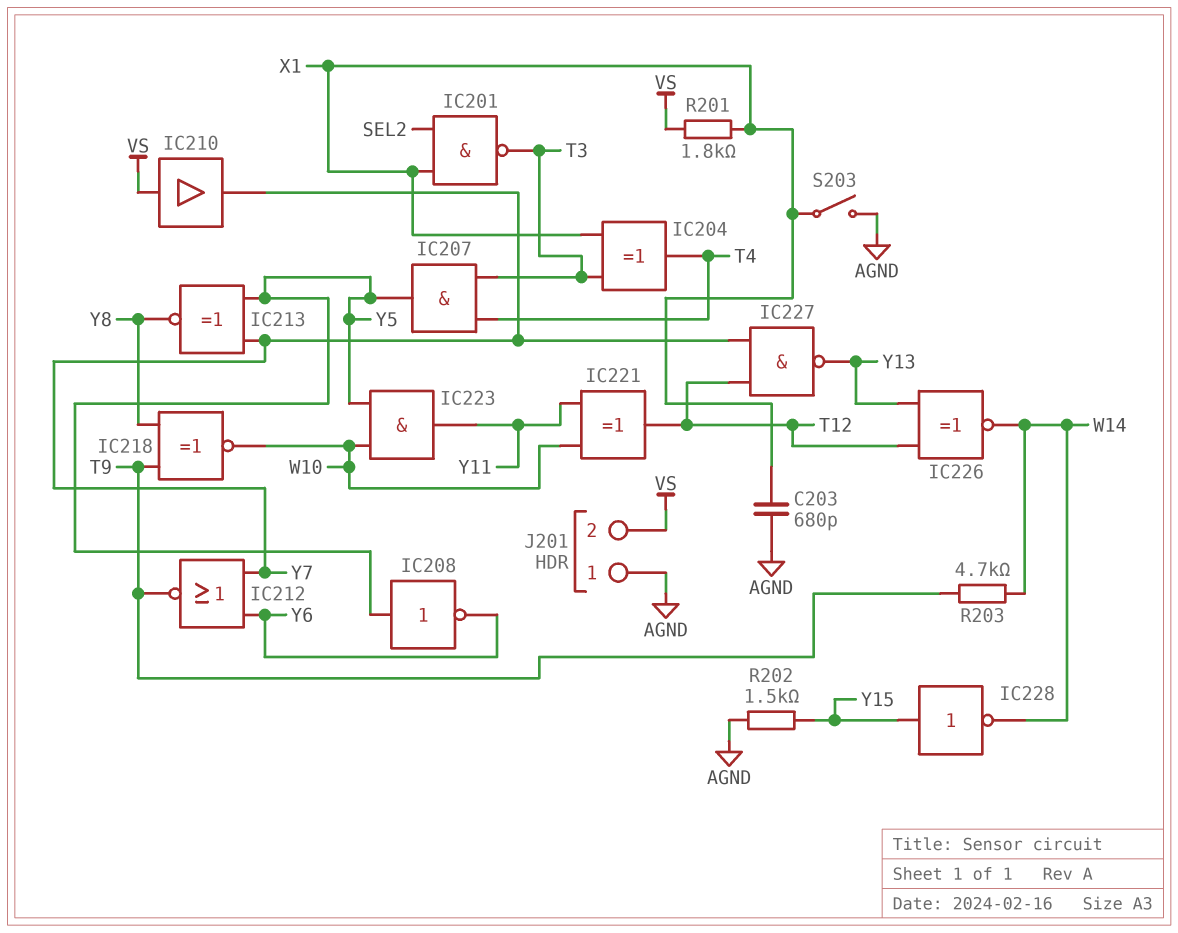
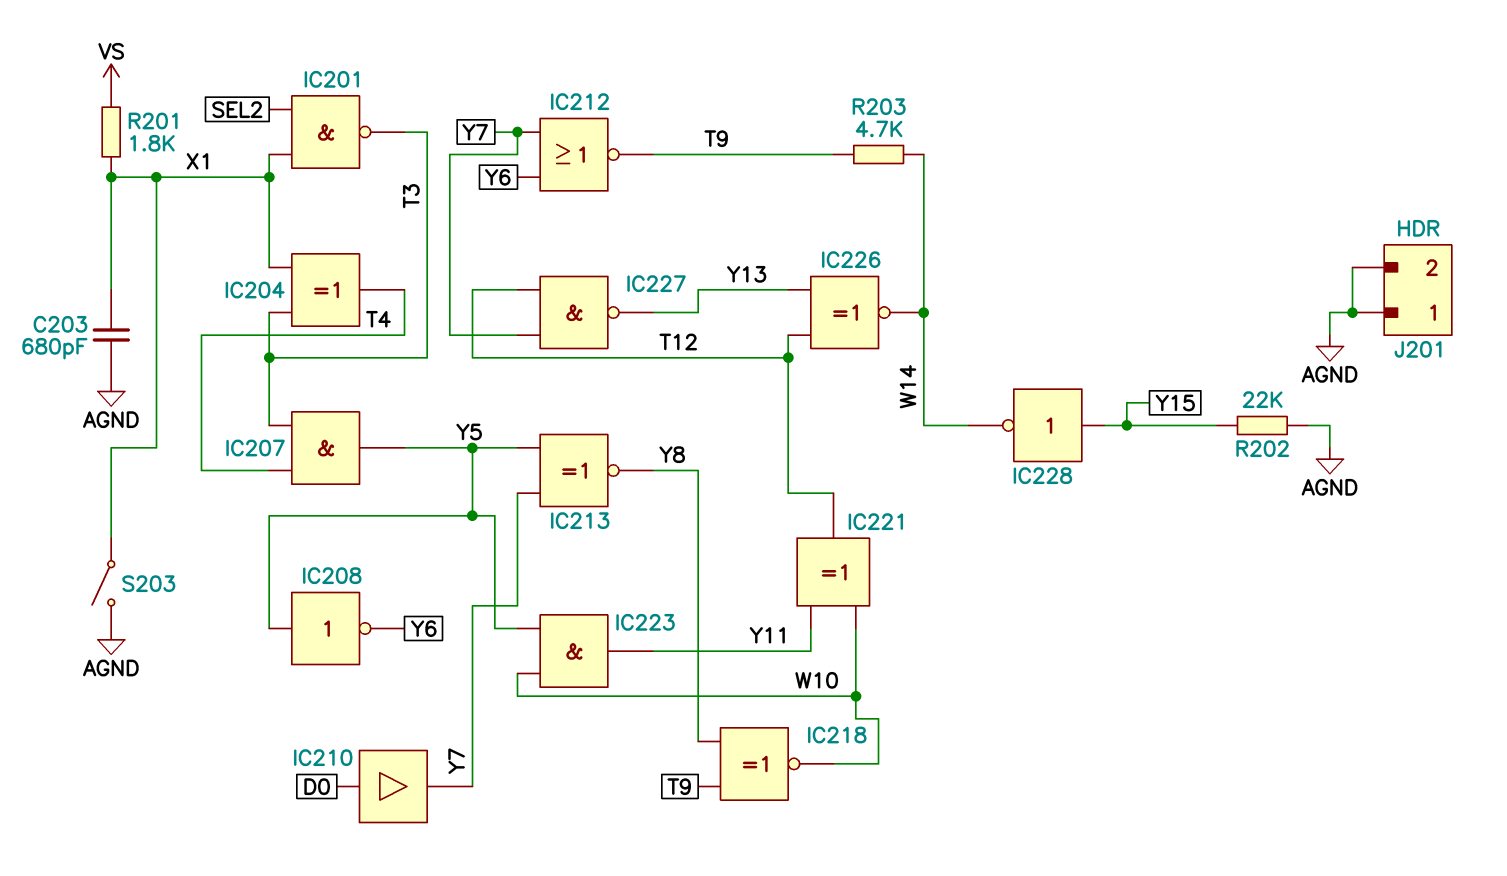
IC210: buffer (in VS, out Y7) -> buffer (in D0, out Y7)
J201 pin 2: VS -> AGND
R202: 1.5k (AGND, Y15) -> 22k (AGND, Y15)

